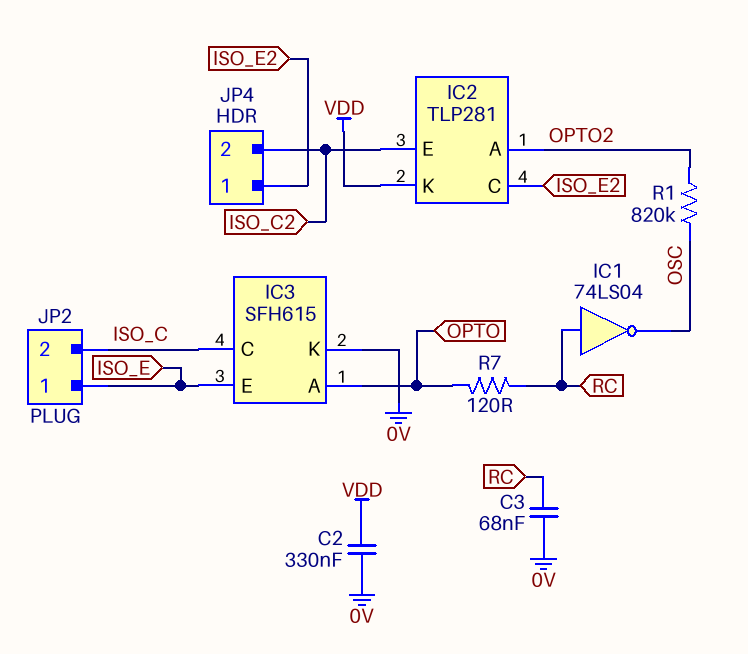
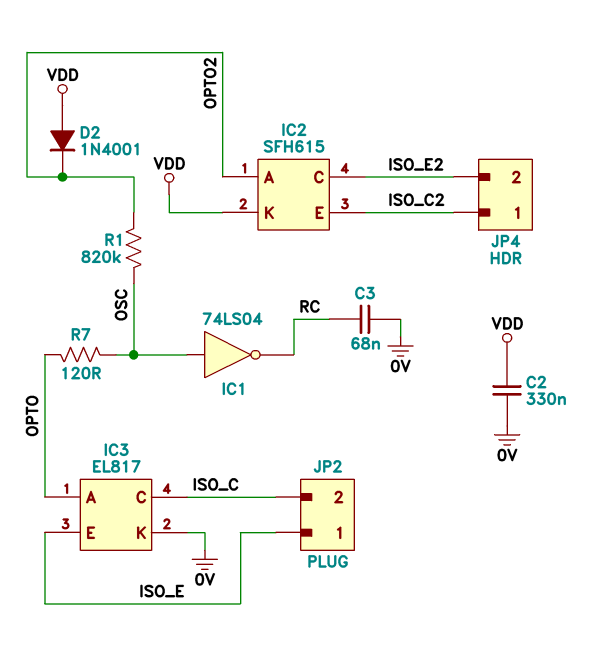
D2: none -> diode 1N4001 (A VDD, K OPTO2)
IC1: NOT 74LS04 (in RC, out OSC) -> NOT 74LS04 (in OSC, out RC)
IC2: TLP281 -> SFH615
IC3: SFH615 -> EL817
JP4 pin 1: ISO_E2 -> ISO_C2
JP4 pin 2: ISO_C2 -> ISO_E2
R7: 120 (OPTO, RC) -> 120 (OPTO, OSC)

